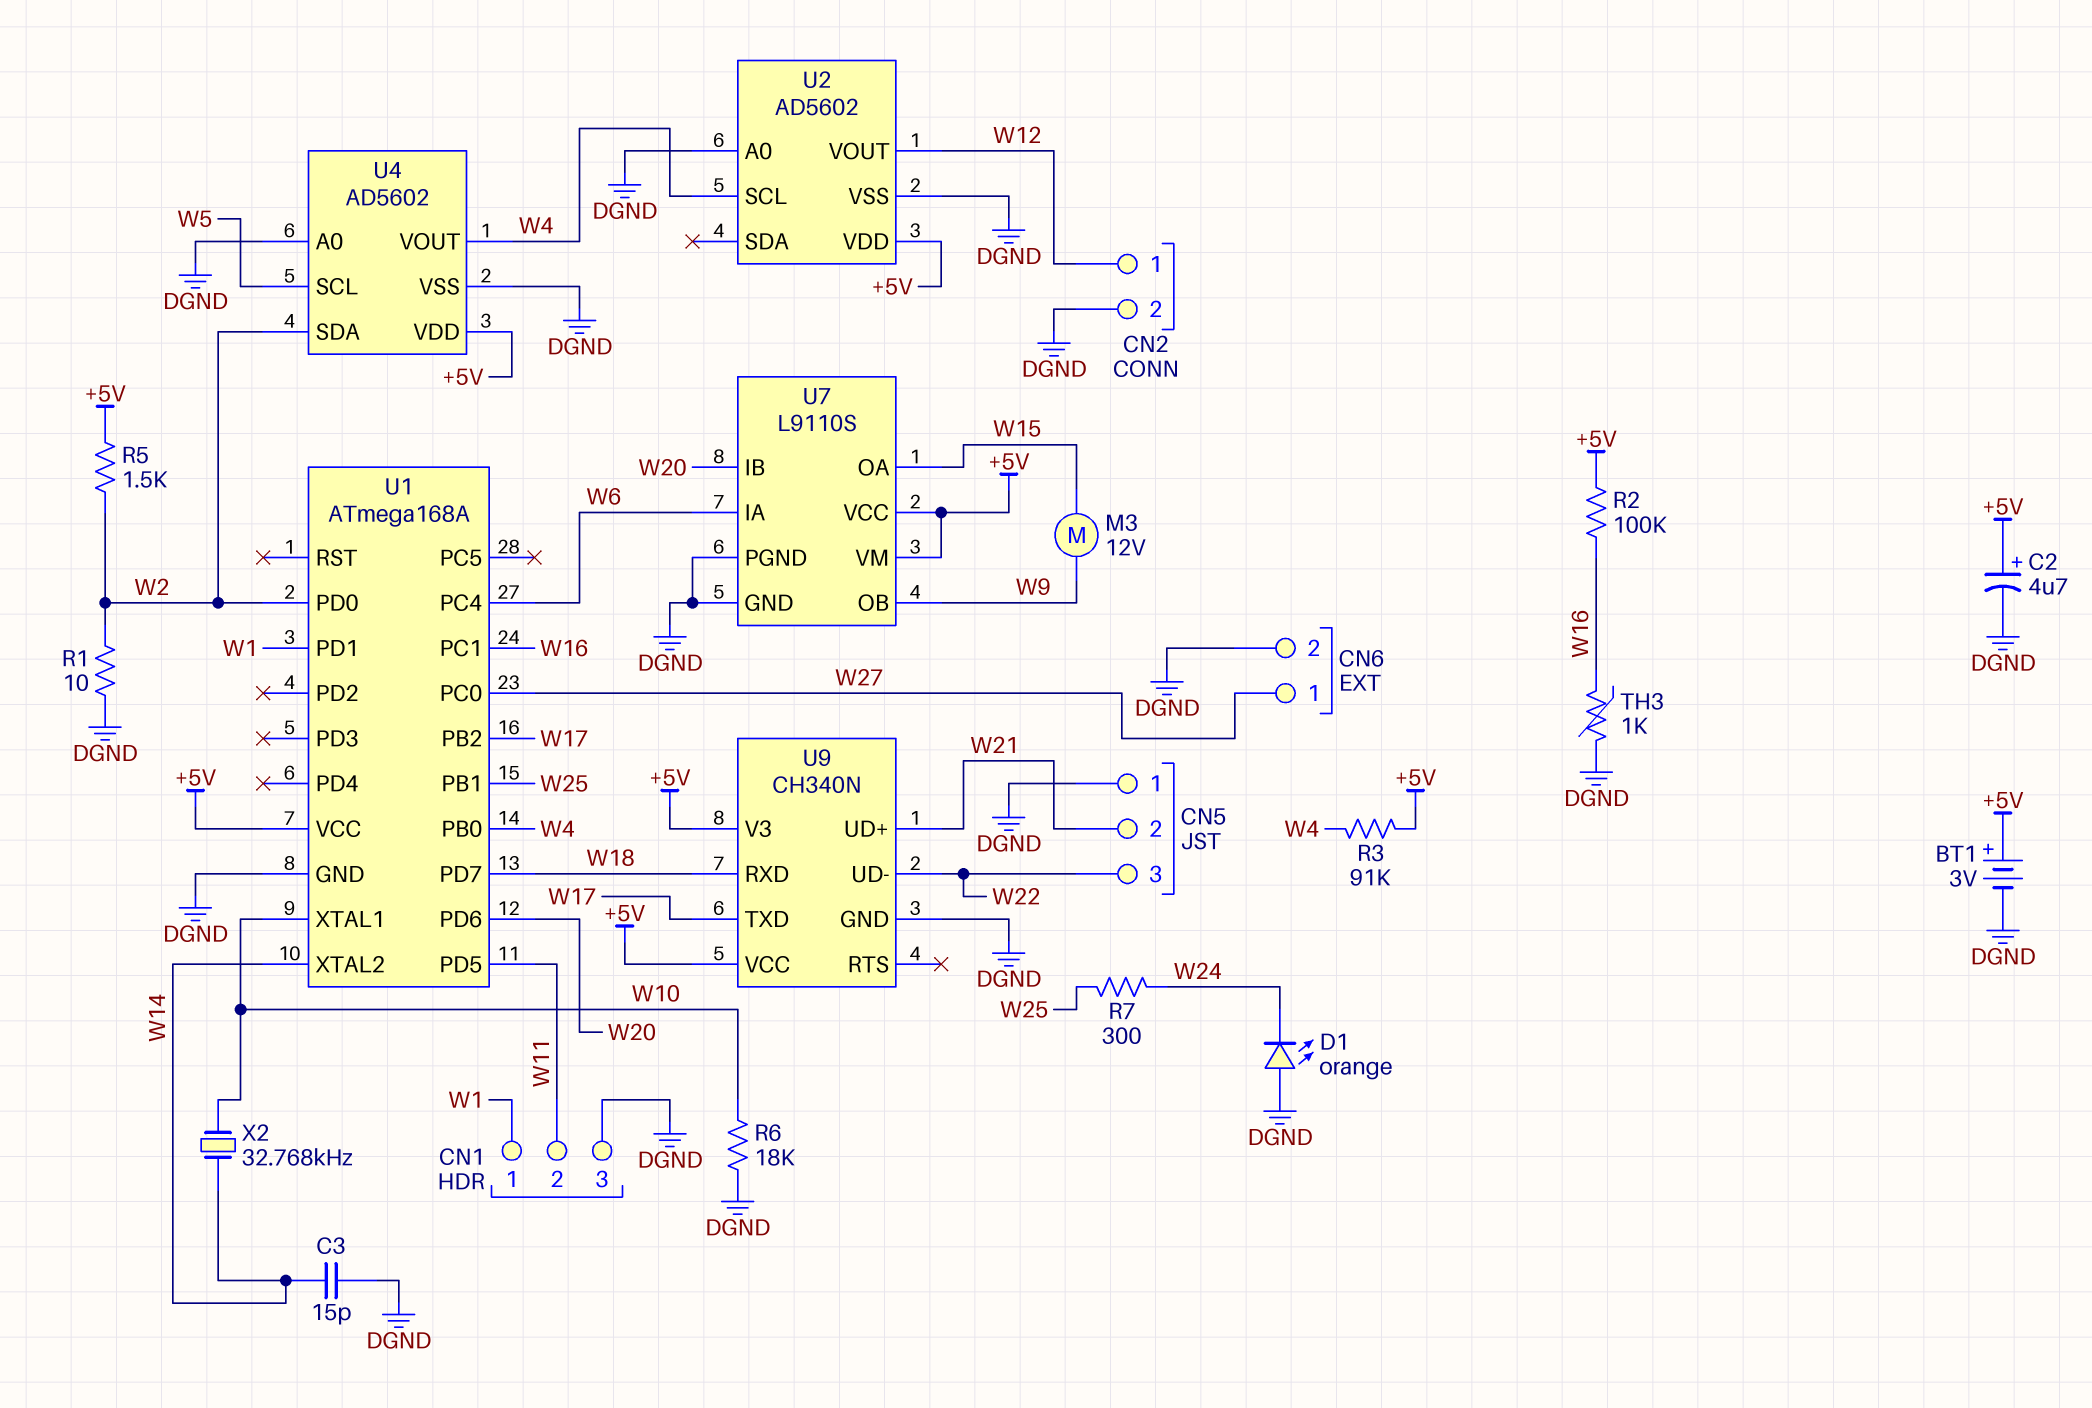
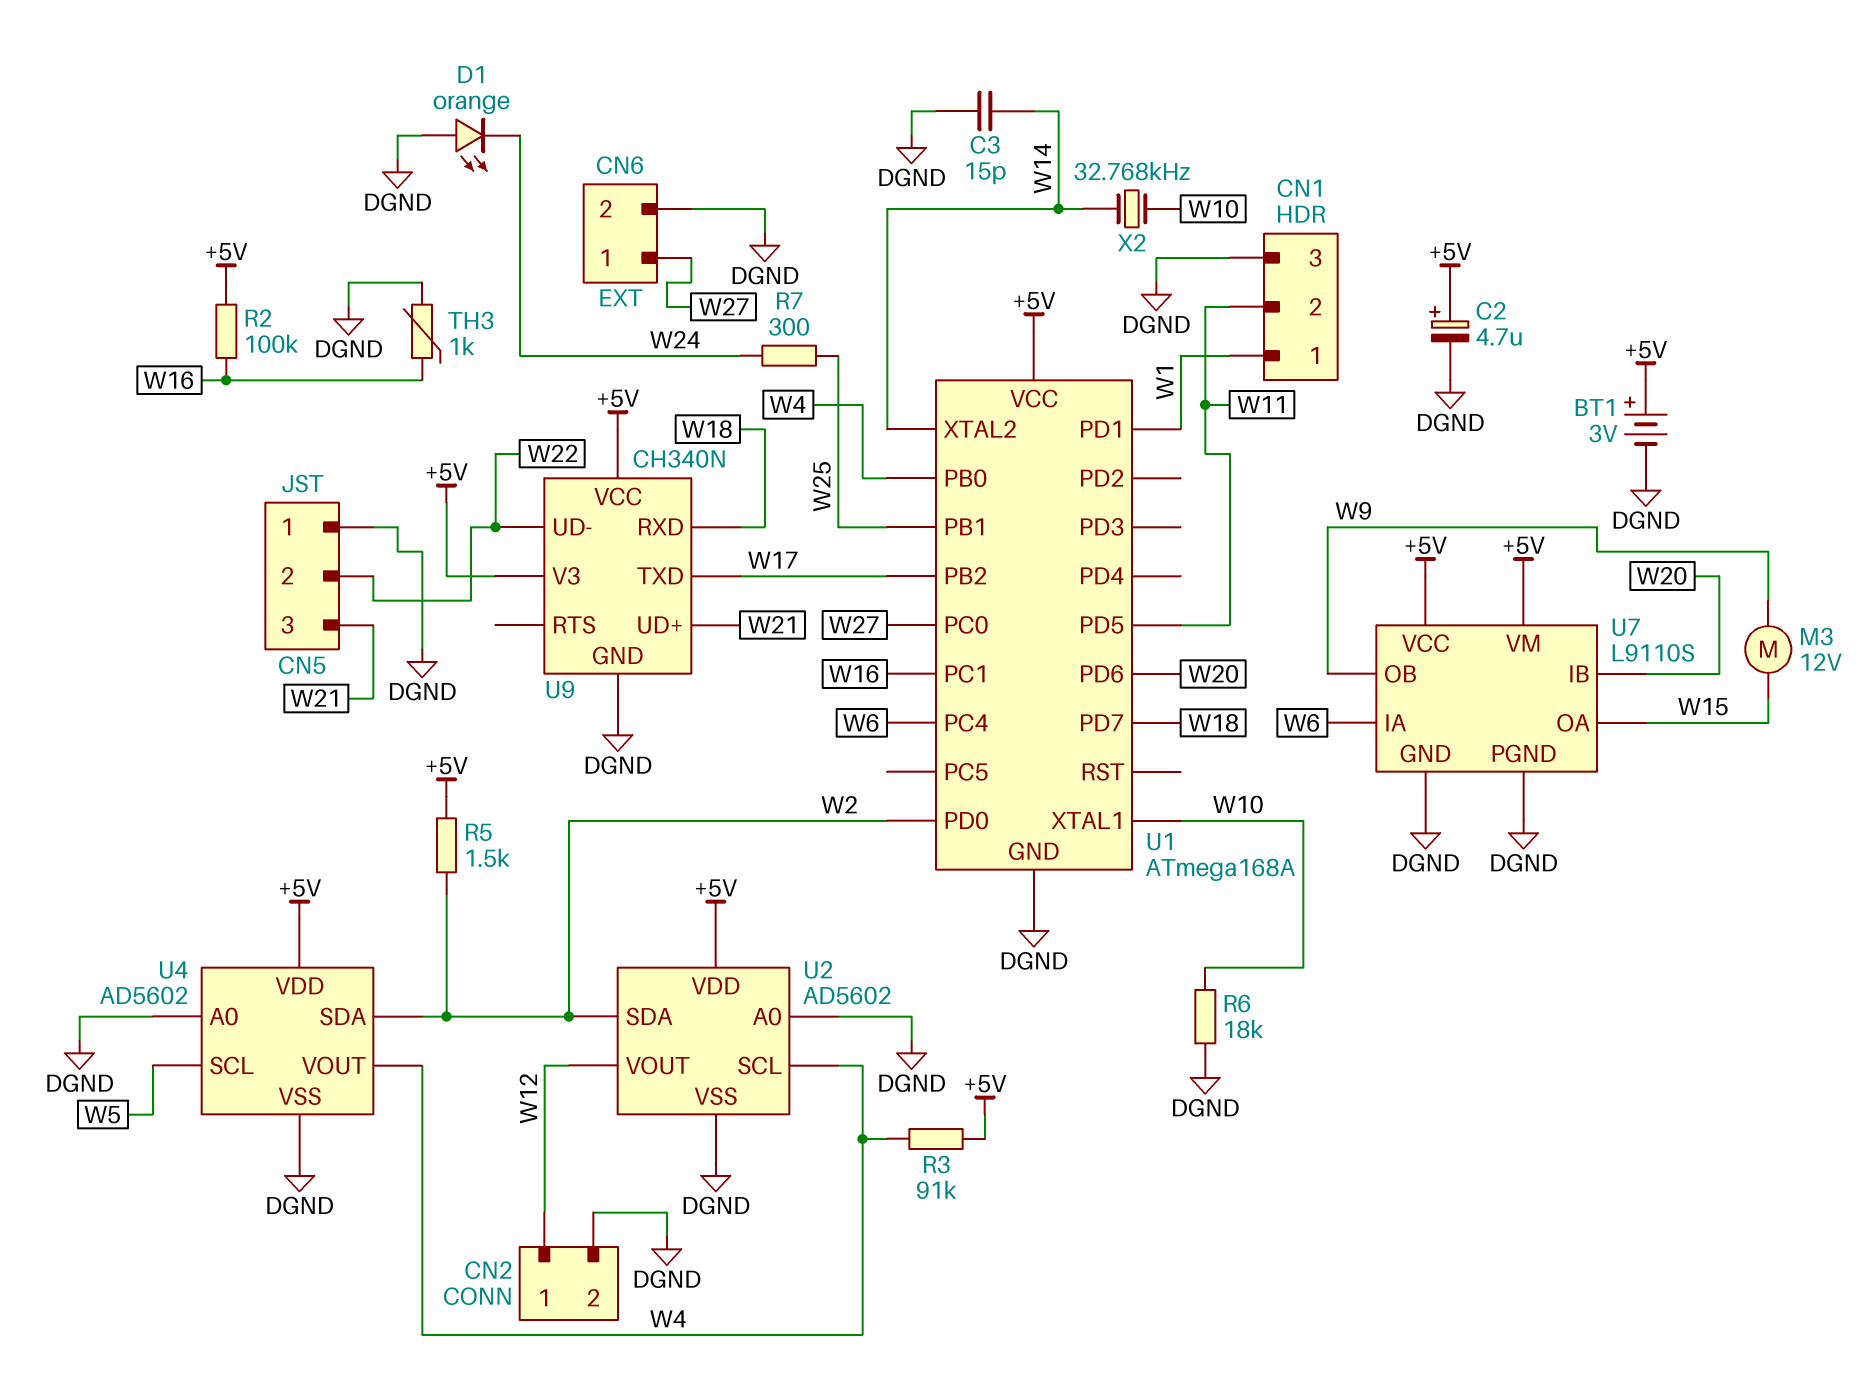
CN5 pin 2: W21 -> W22
CN5 pin 3: W22 -> W21
R1: 10 (DGND, W2) -> none
U2 pin SDA: none -> W2

